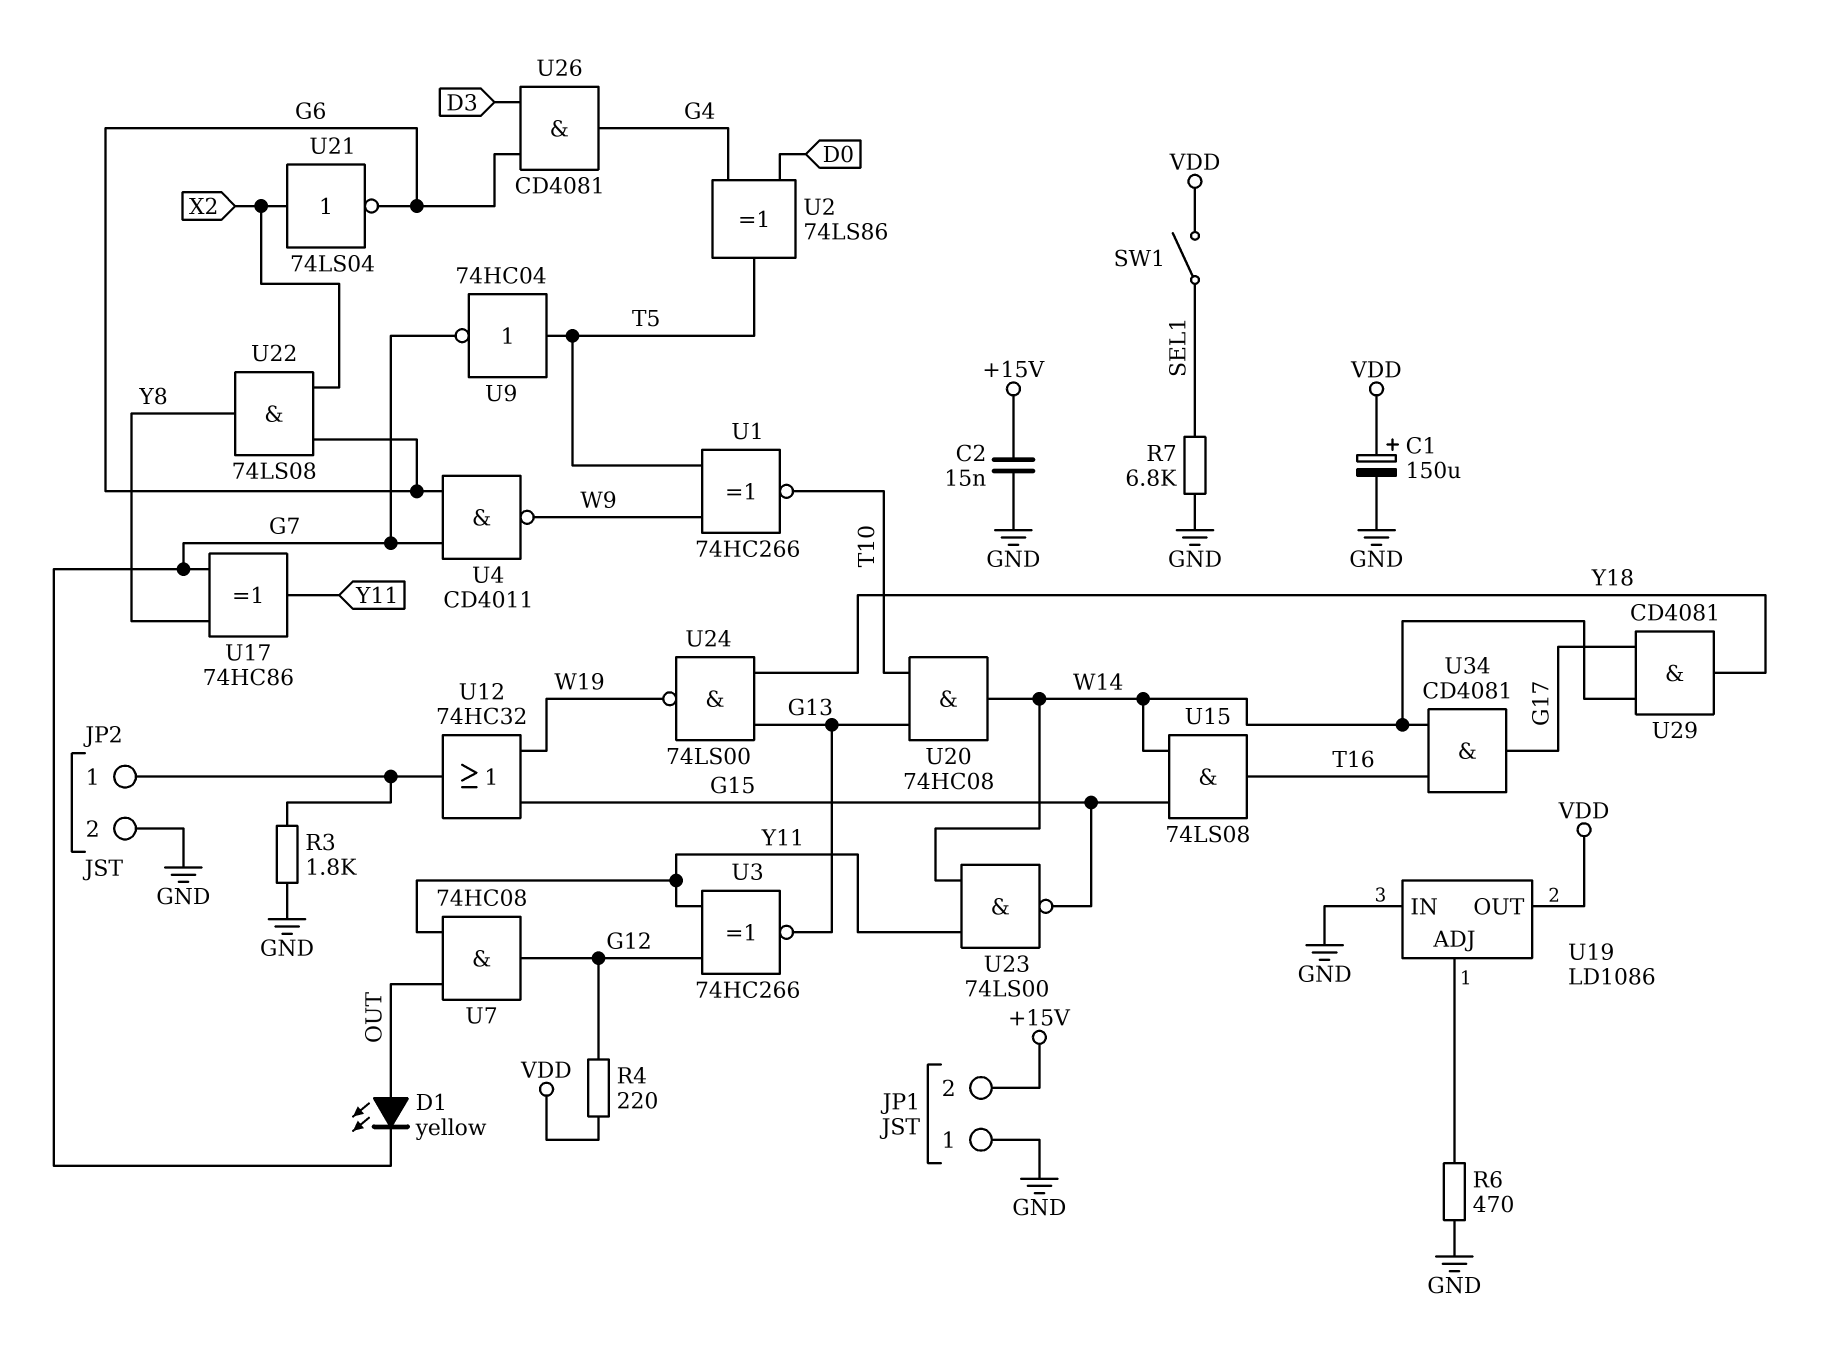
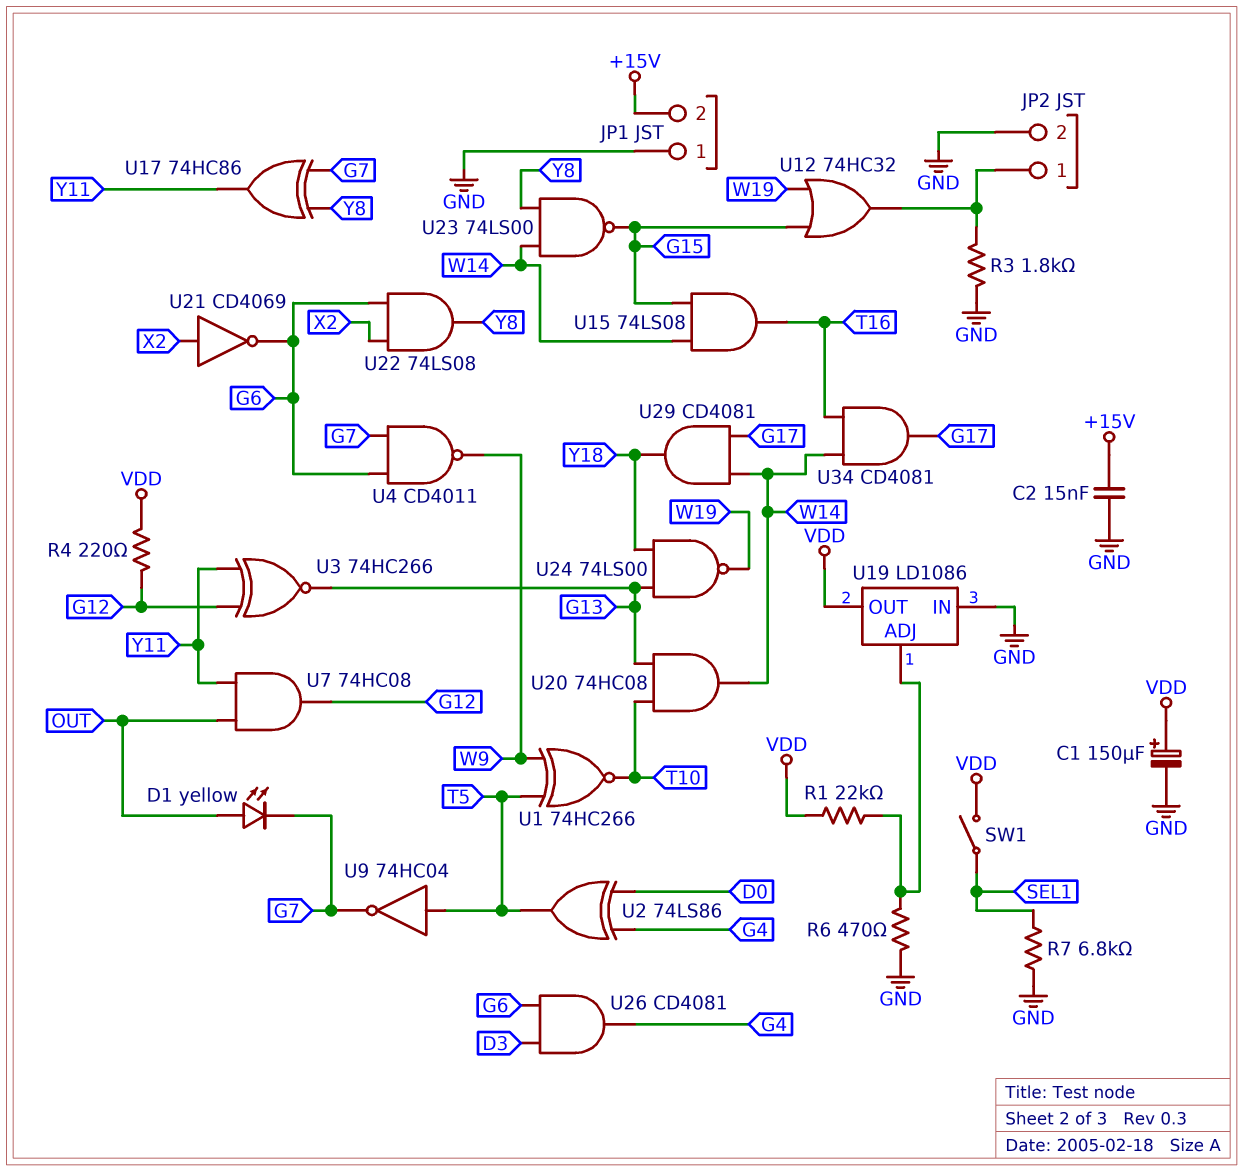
R1: none -> 22k (U19/ADJ, VDD)
U21: NOT 74LS04 (in X2, out G6) -> NOT CD4069 (in X2, out G6)
U23: NAND 74LS00 (in W14, in Y11, out G15) -> NAND 74LS00 (in W14, in Y8, out G15)

